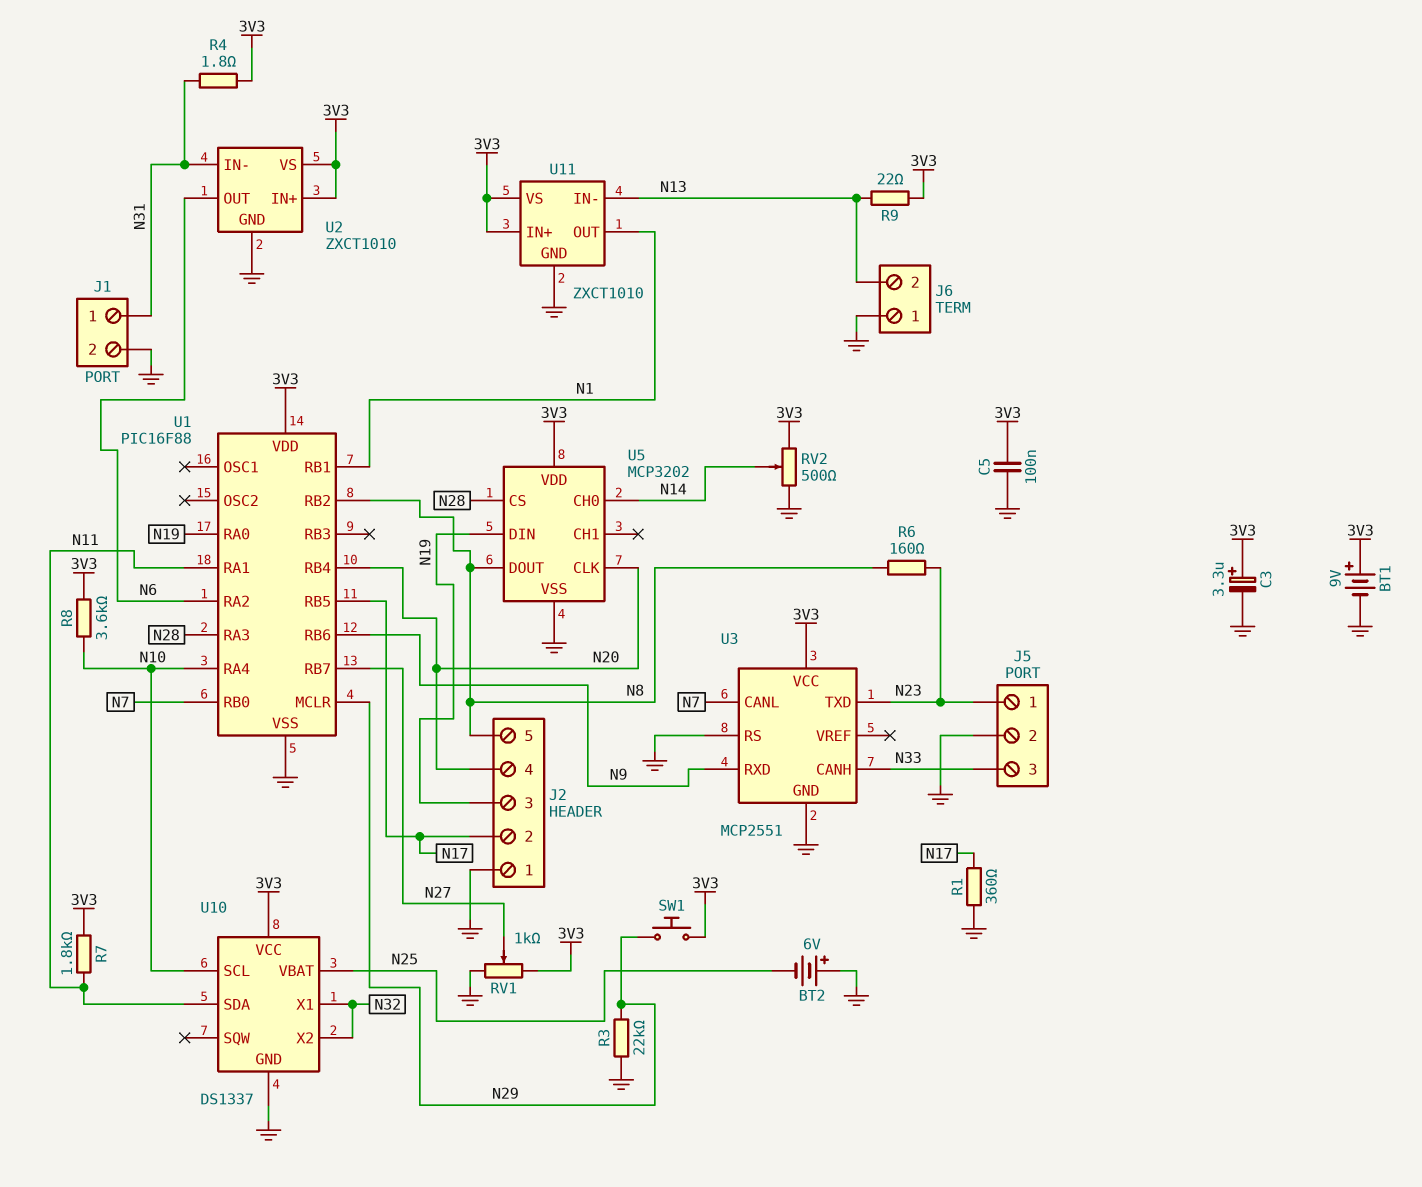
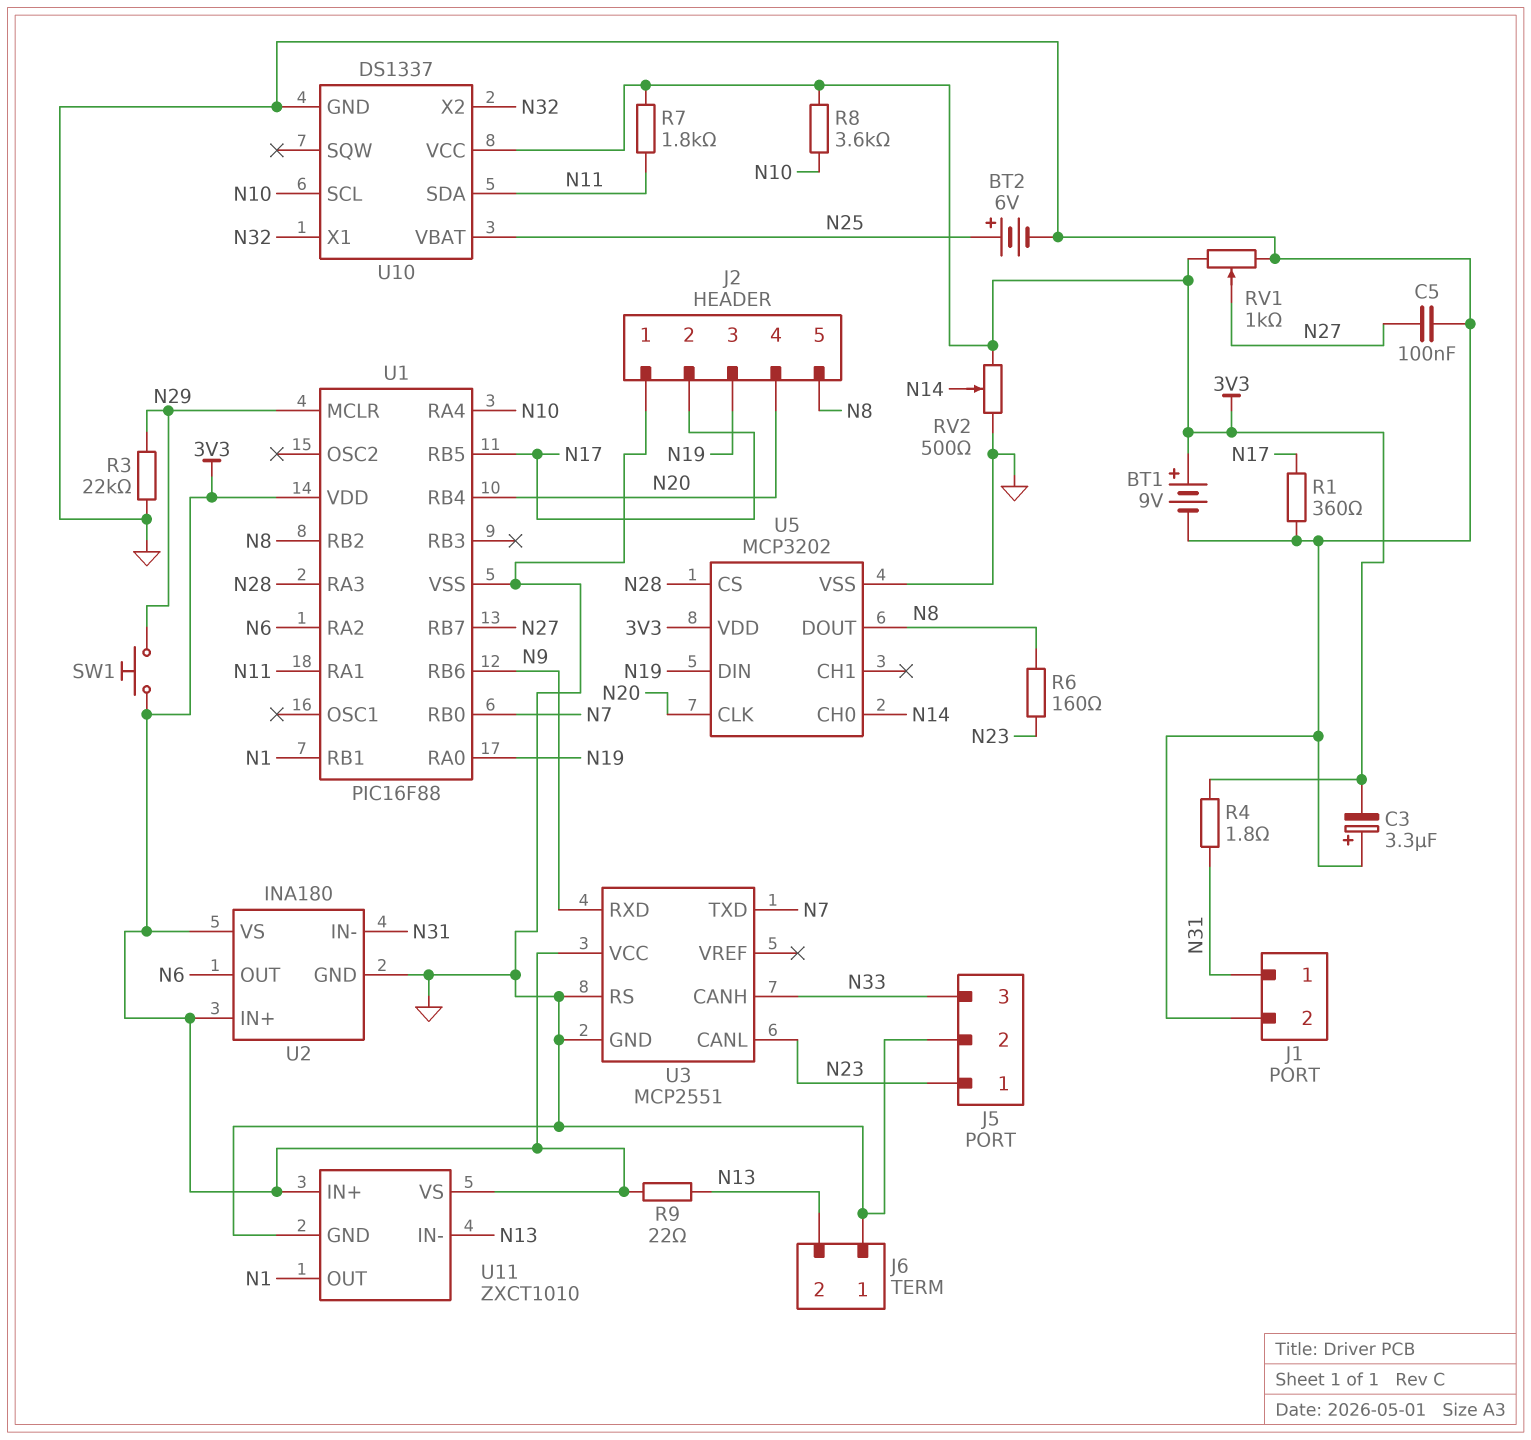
BT2: 6V (plus GND, minus N25) -> 6V (plus N25, minus GND)
C3: 3.3uF (plus 3V3, minus GND) -> 3.3uF (plus GND, minus 3V3)
C5: 100nF (3V3, GND) -> 100nF (GND, N27)
U2: ZXCT1010 -> INA180
U3 pin CANL: N7 -> N23
U3 pin TXD: N23 -> N7

